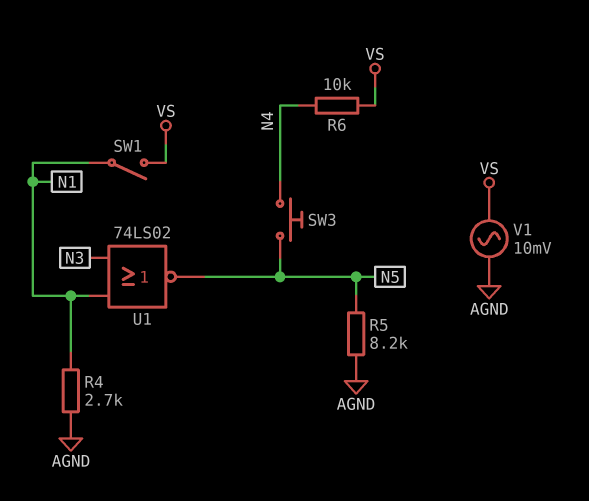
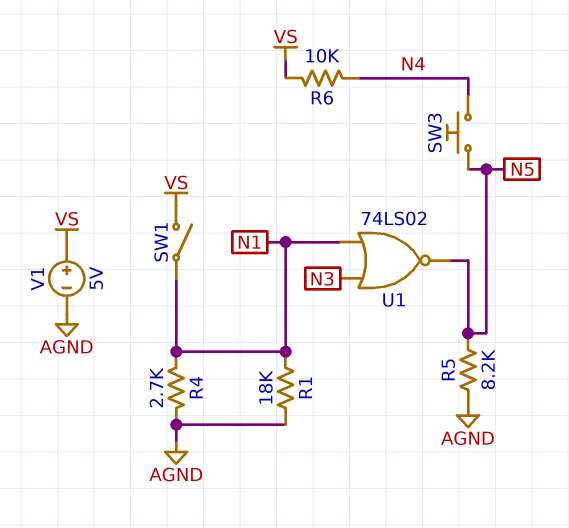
R1: none -> 18k (AGND, N1)
V1: AC 10mV (AGND, VS) -> 5V (plus VS, minus AGND)

